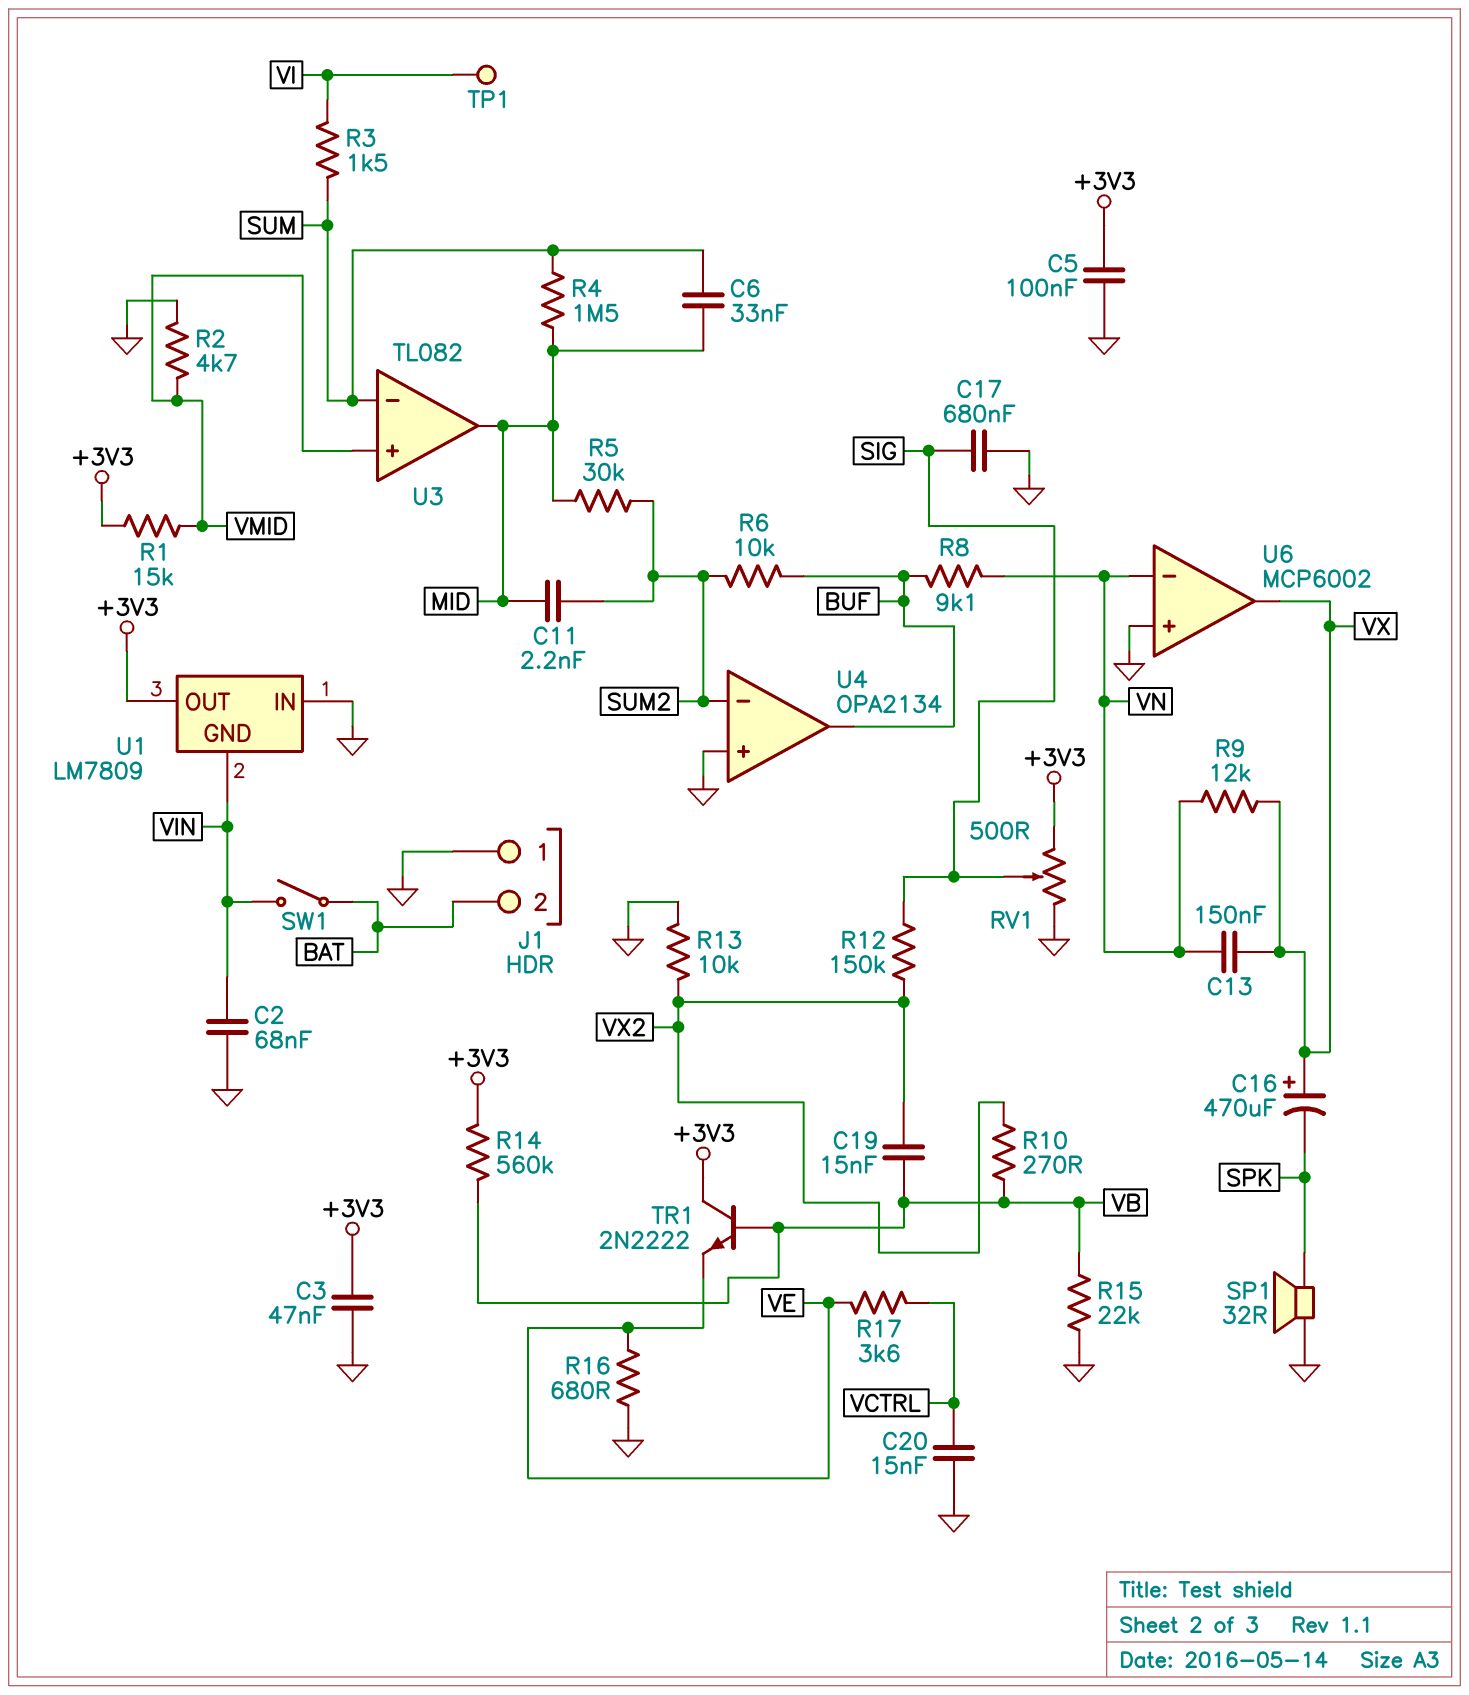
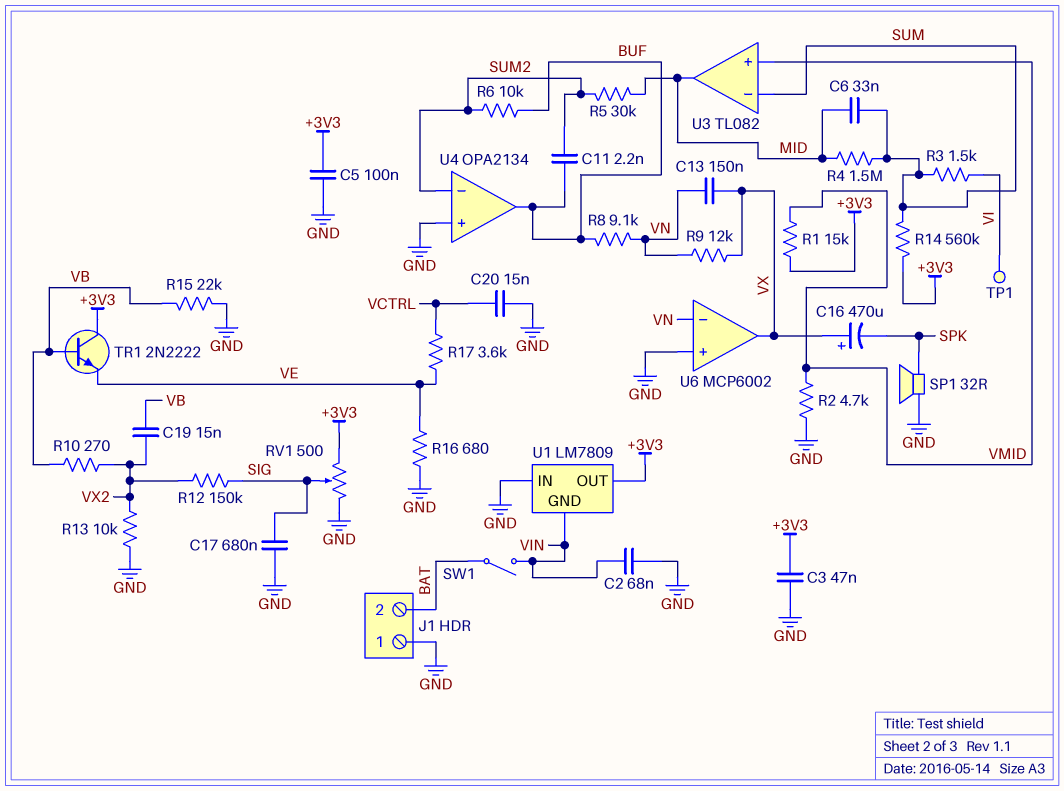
C11: 2.2nF (MID, SUM2) -> 2.2nF (BUF, SUM2)
R14: 560k (+3V3, VB) -> 560k (+3V3, SUM)

